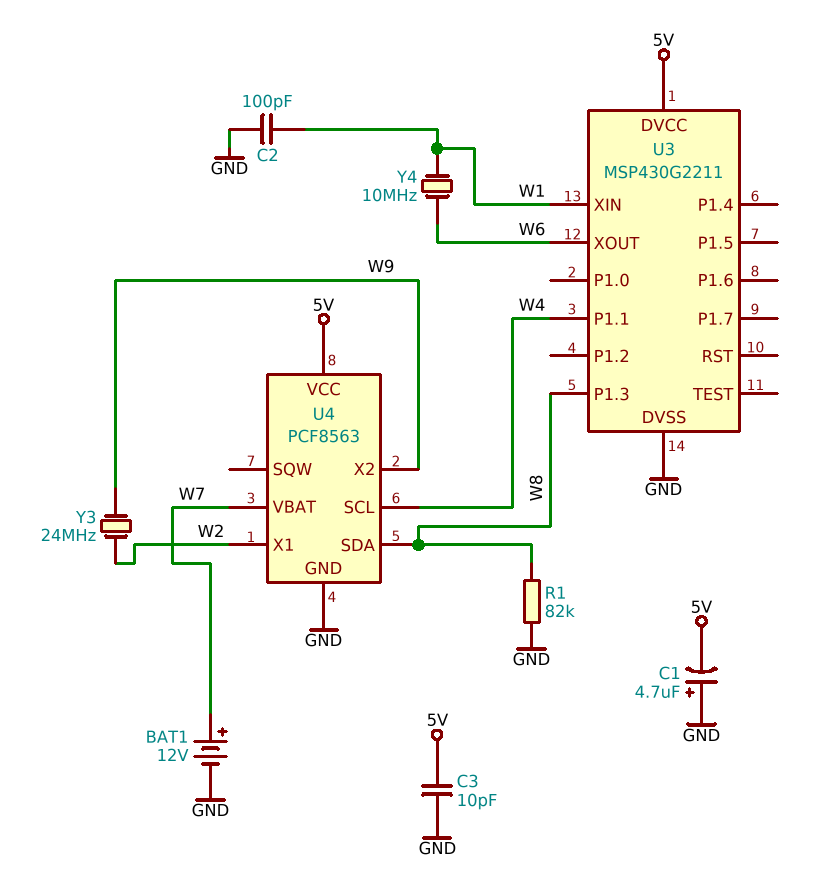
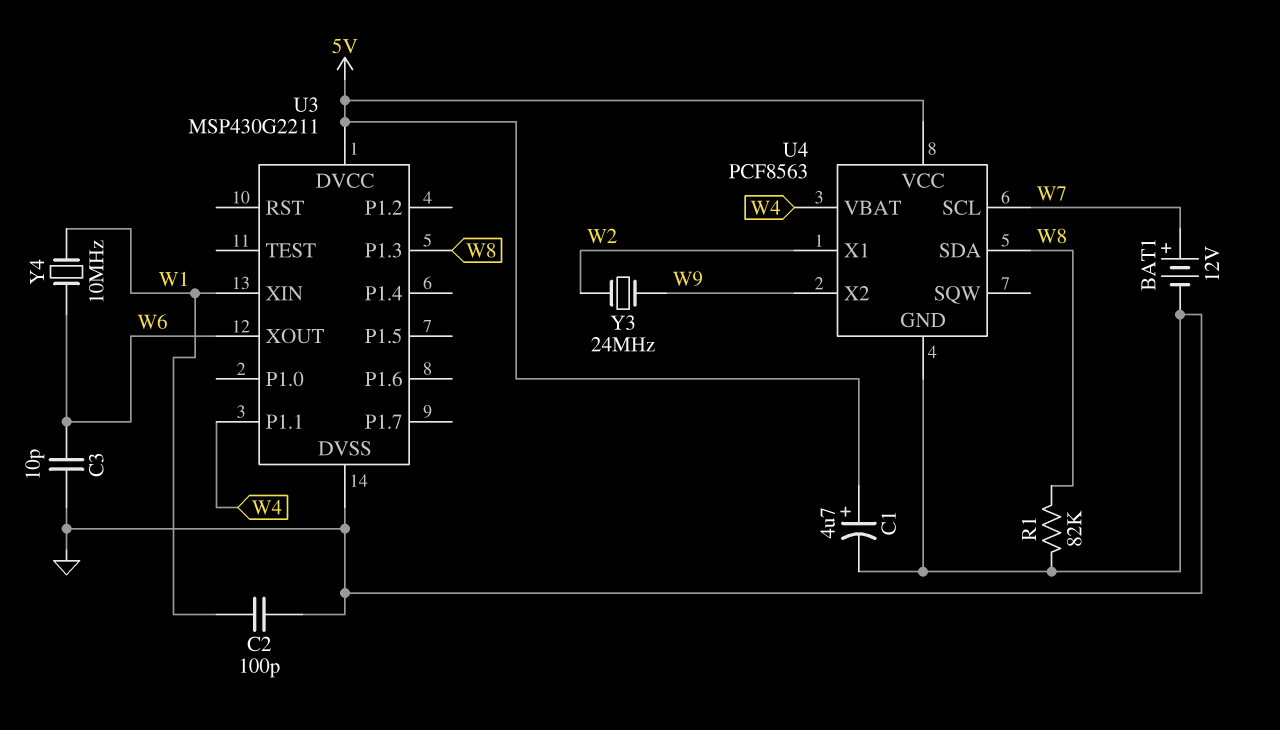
C1: 4.7uF (plus GND, minus 5V) -> 4.7uF (plus 5V, minus GND)
C3: 10pF (5V, GND) -> 10pF (GND, W6)
U4 pin SCL: W4 -> W7
U4 pin VBAT: W7 -> W4

